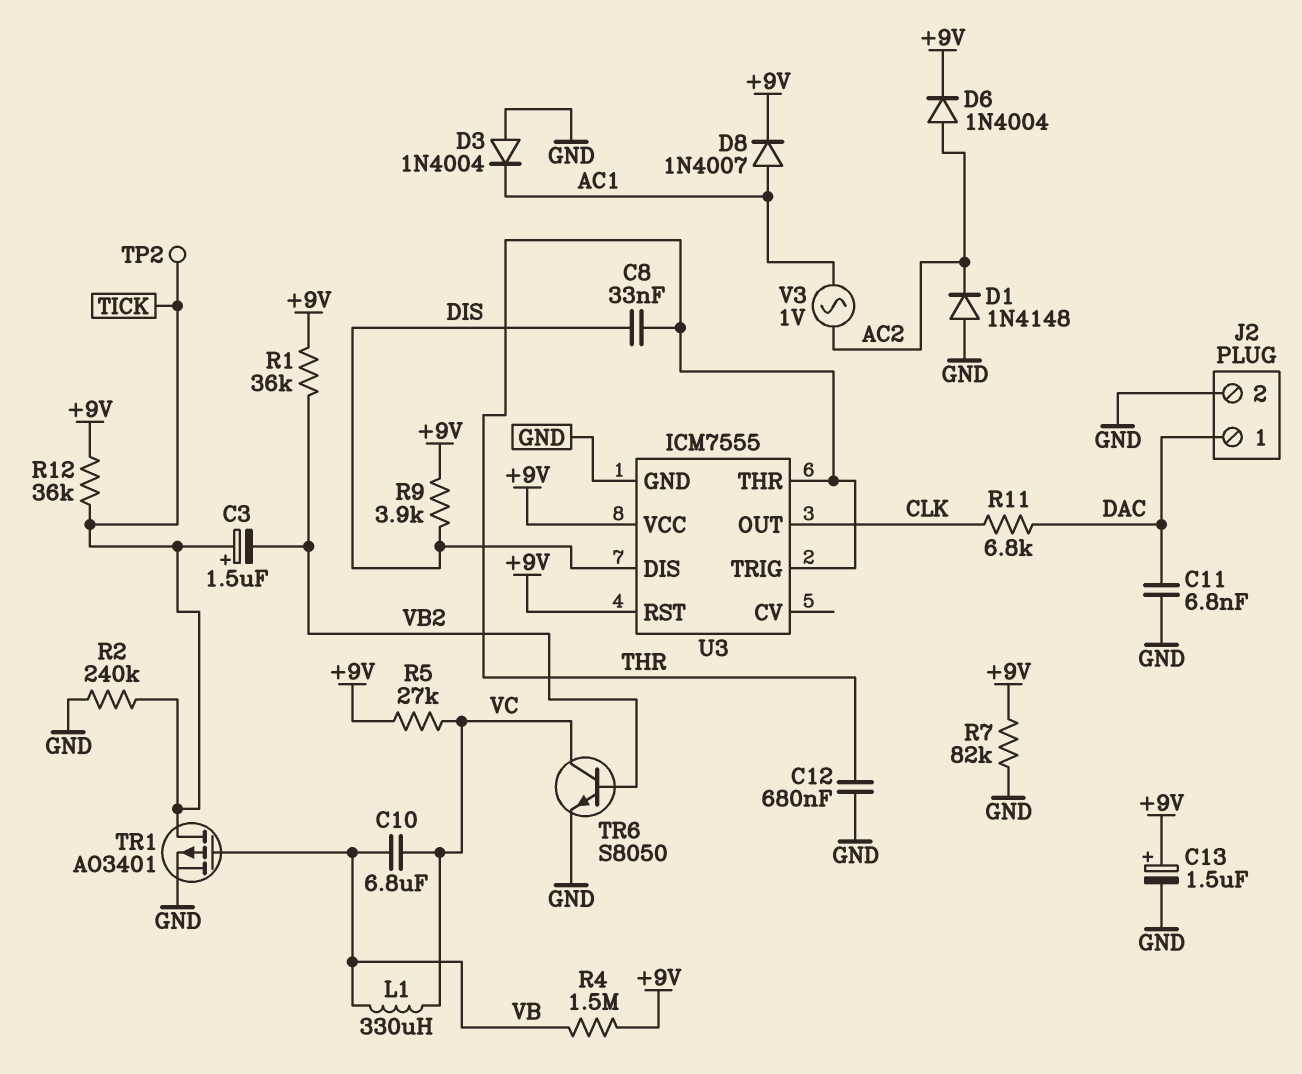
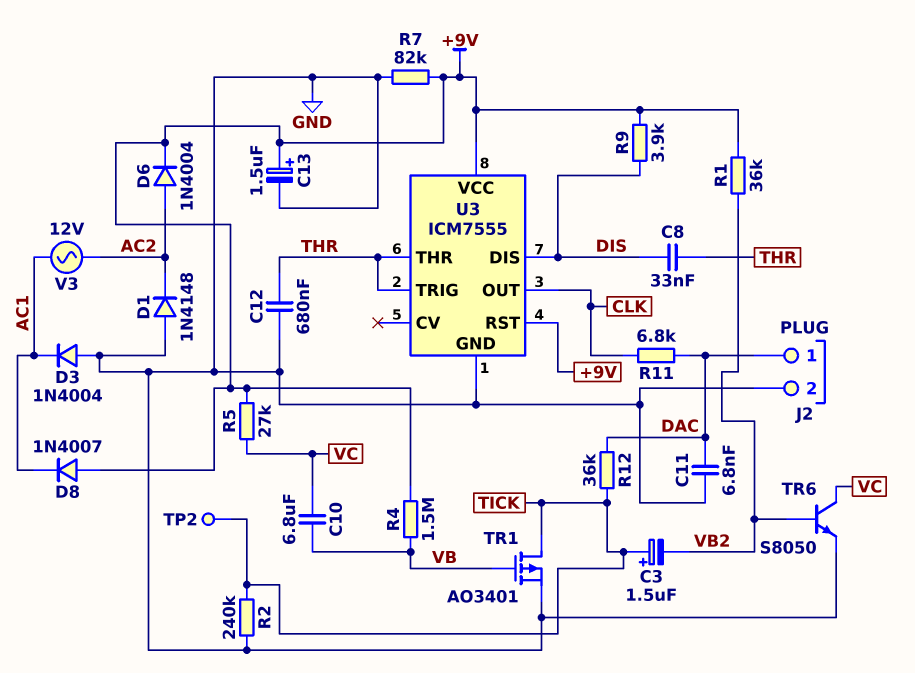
D8: diode 1N4007 (A AC1, K +9V) -> diode 1N4007 (A +9V, K AC1)
L1: 330uH (VB, VC) -> none
R12: 36k (+9V, TICK) -> 36k (DAC, TICK)
V3: AC 1V (AC1, AC2) -> AC 12V (AC1, AC2)

